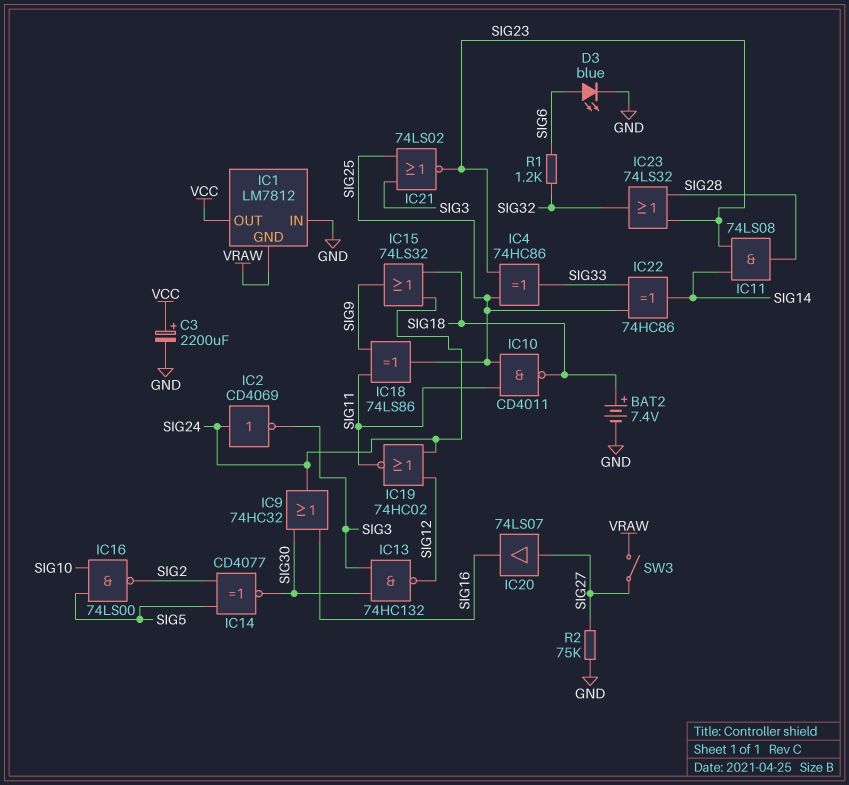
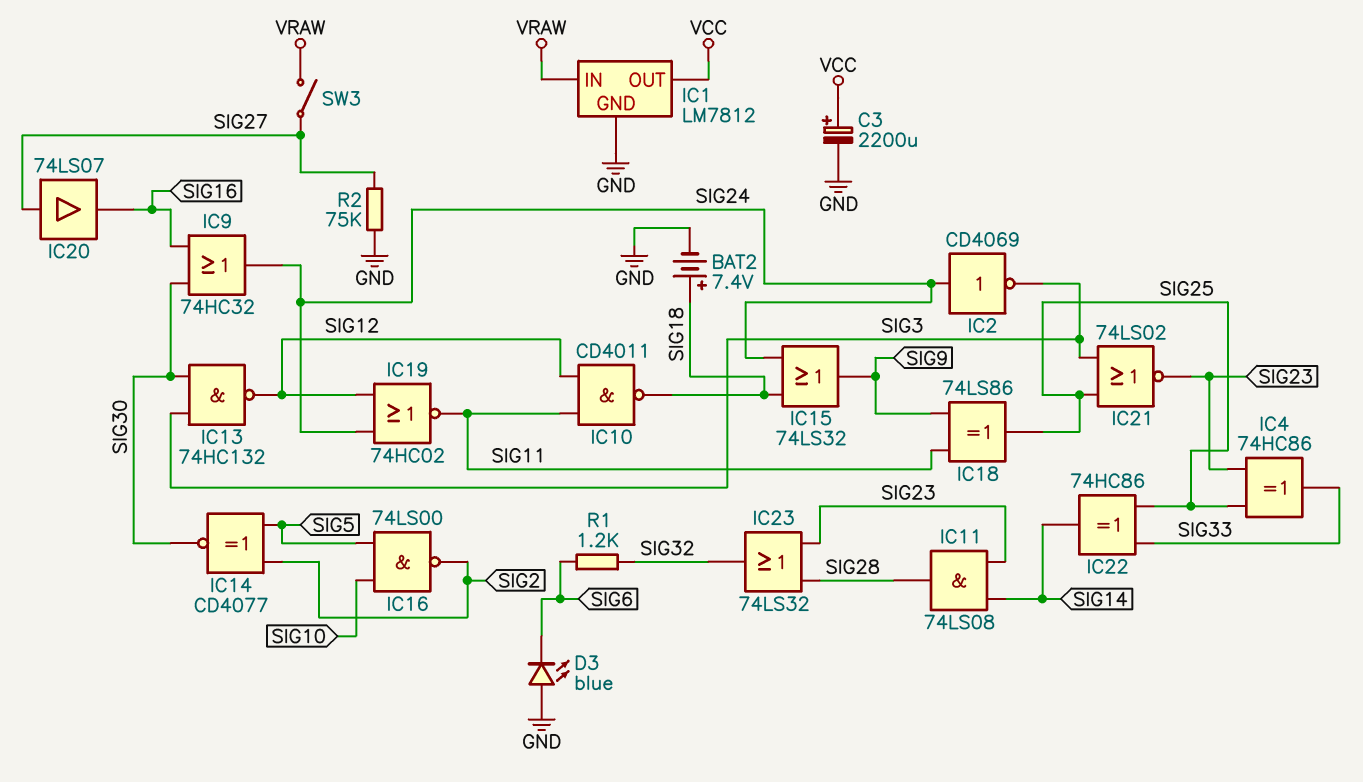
D3: LED blue (A SIG6, K GND) -> LED blue (A GND, K SIG6)
IC1 pin GND: VRAW -> GND
IC1 pin IN: GND -> VRAW
IC10: NAND CD4011 (in SIG11, in SIG25, out SIG18) -> NAND CD4011 (in SIG11, in SIG12, out SIG18)

